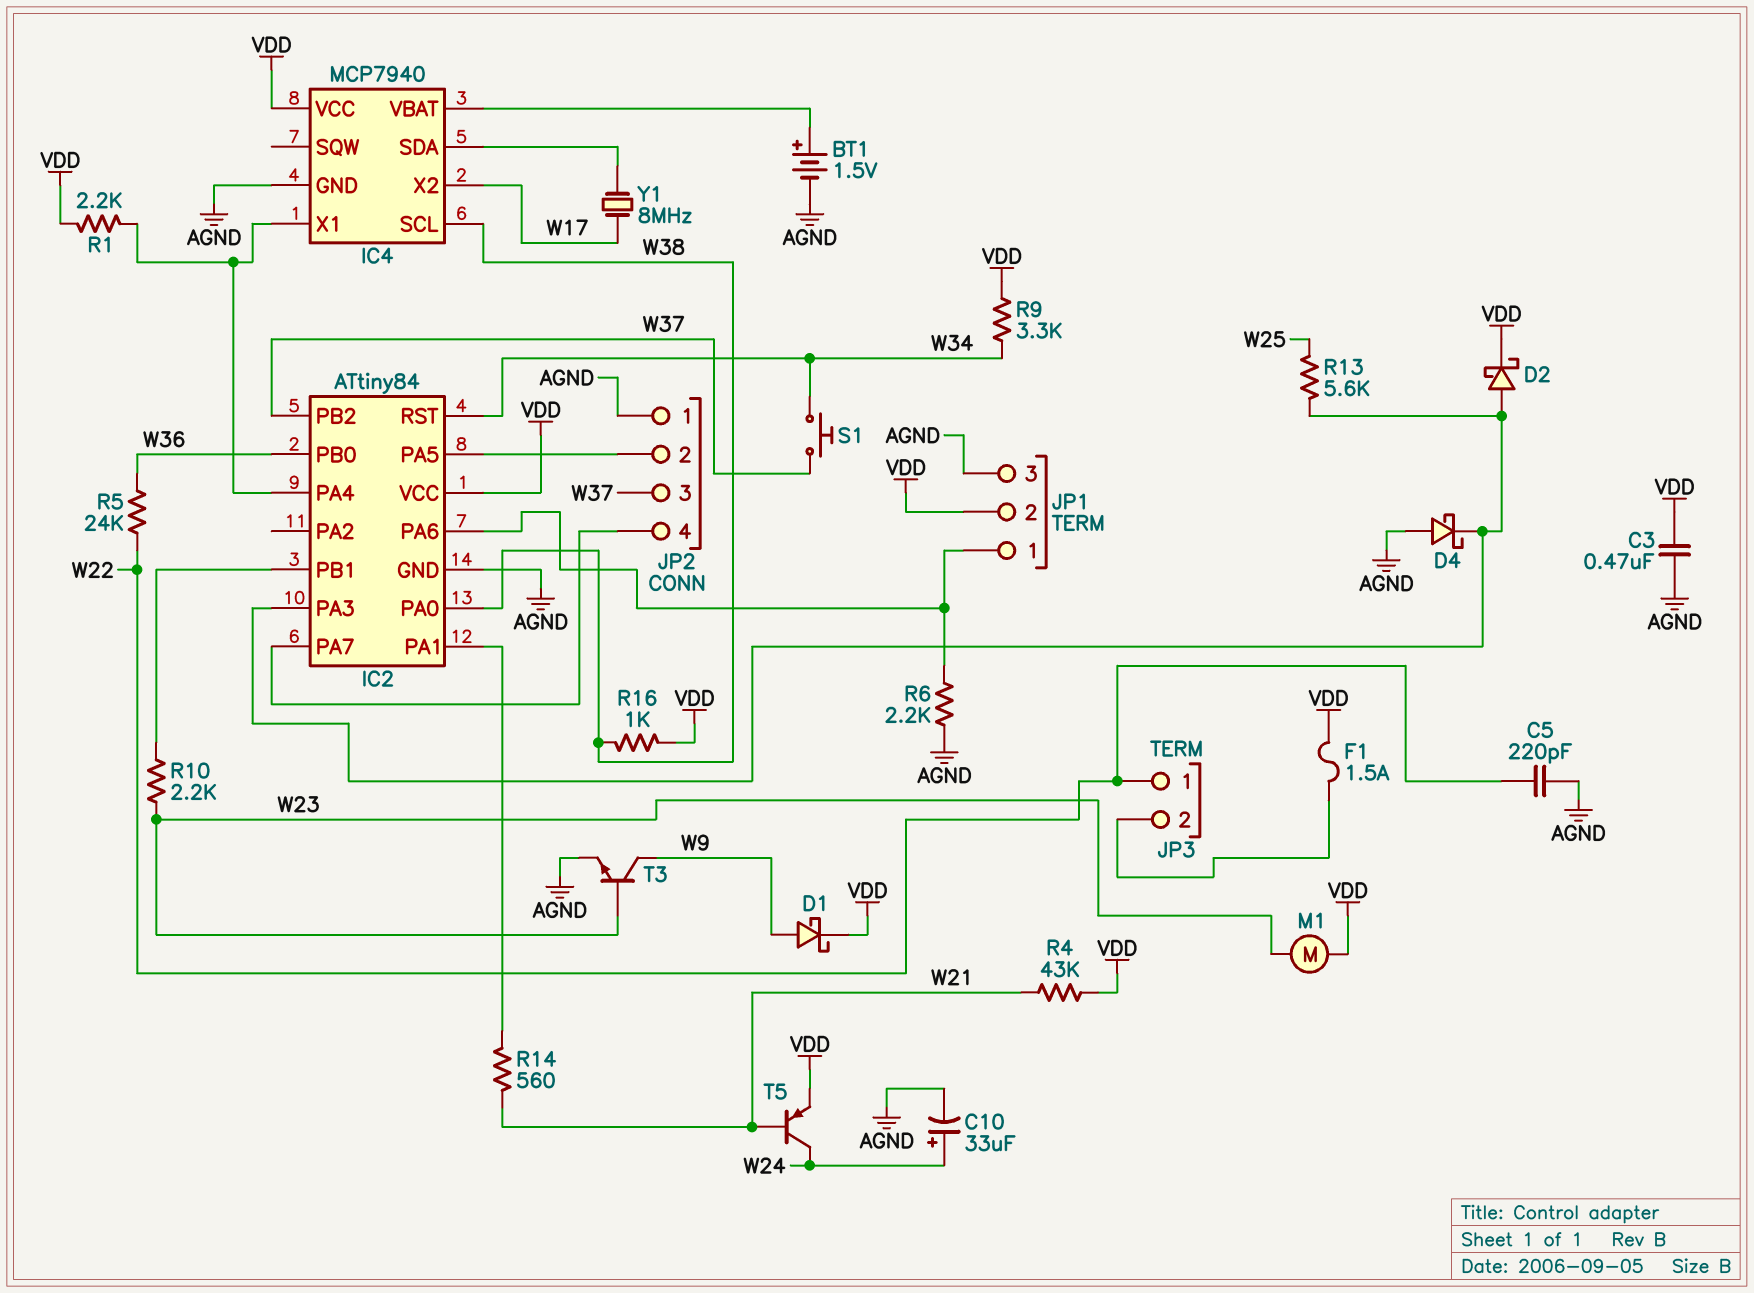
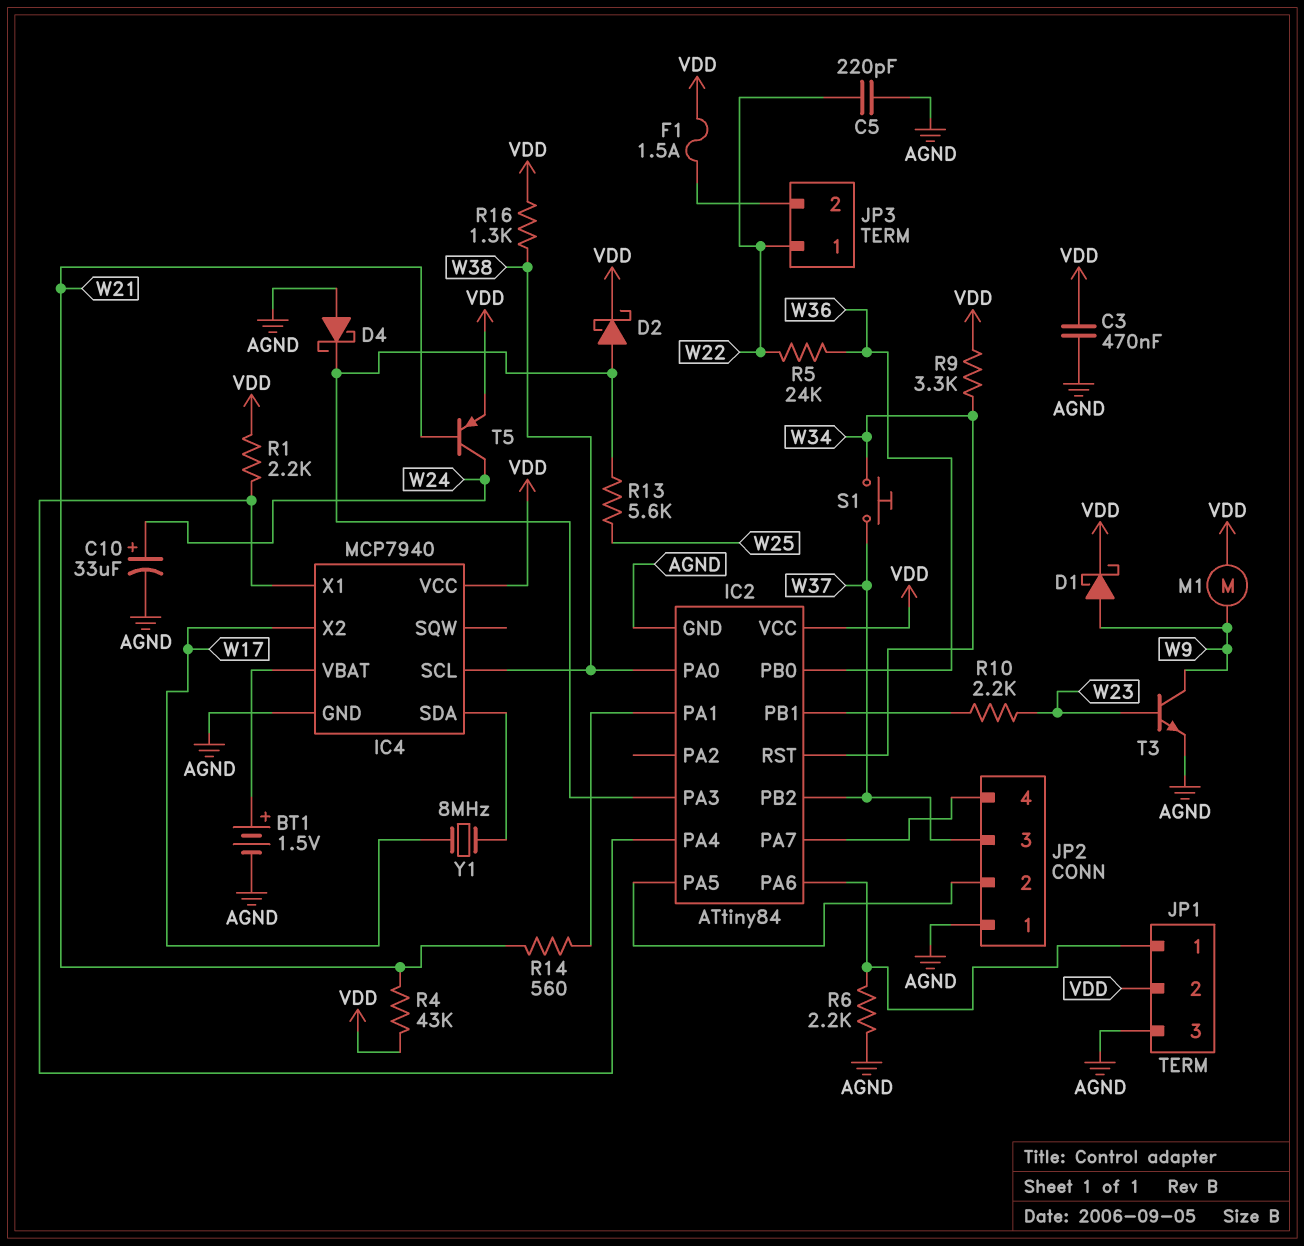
M1: motor (VDD, W23) -> motor (VDD, W9)
R16: 1k (VDD, W38) -> 1.3k (VDD, W38)

